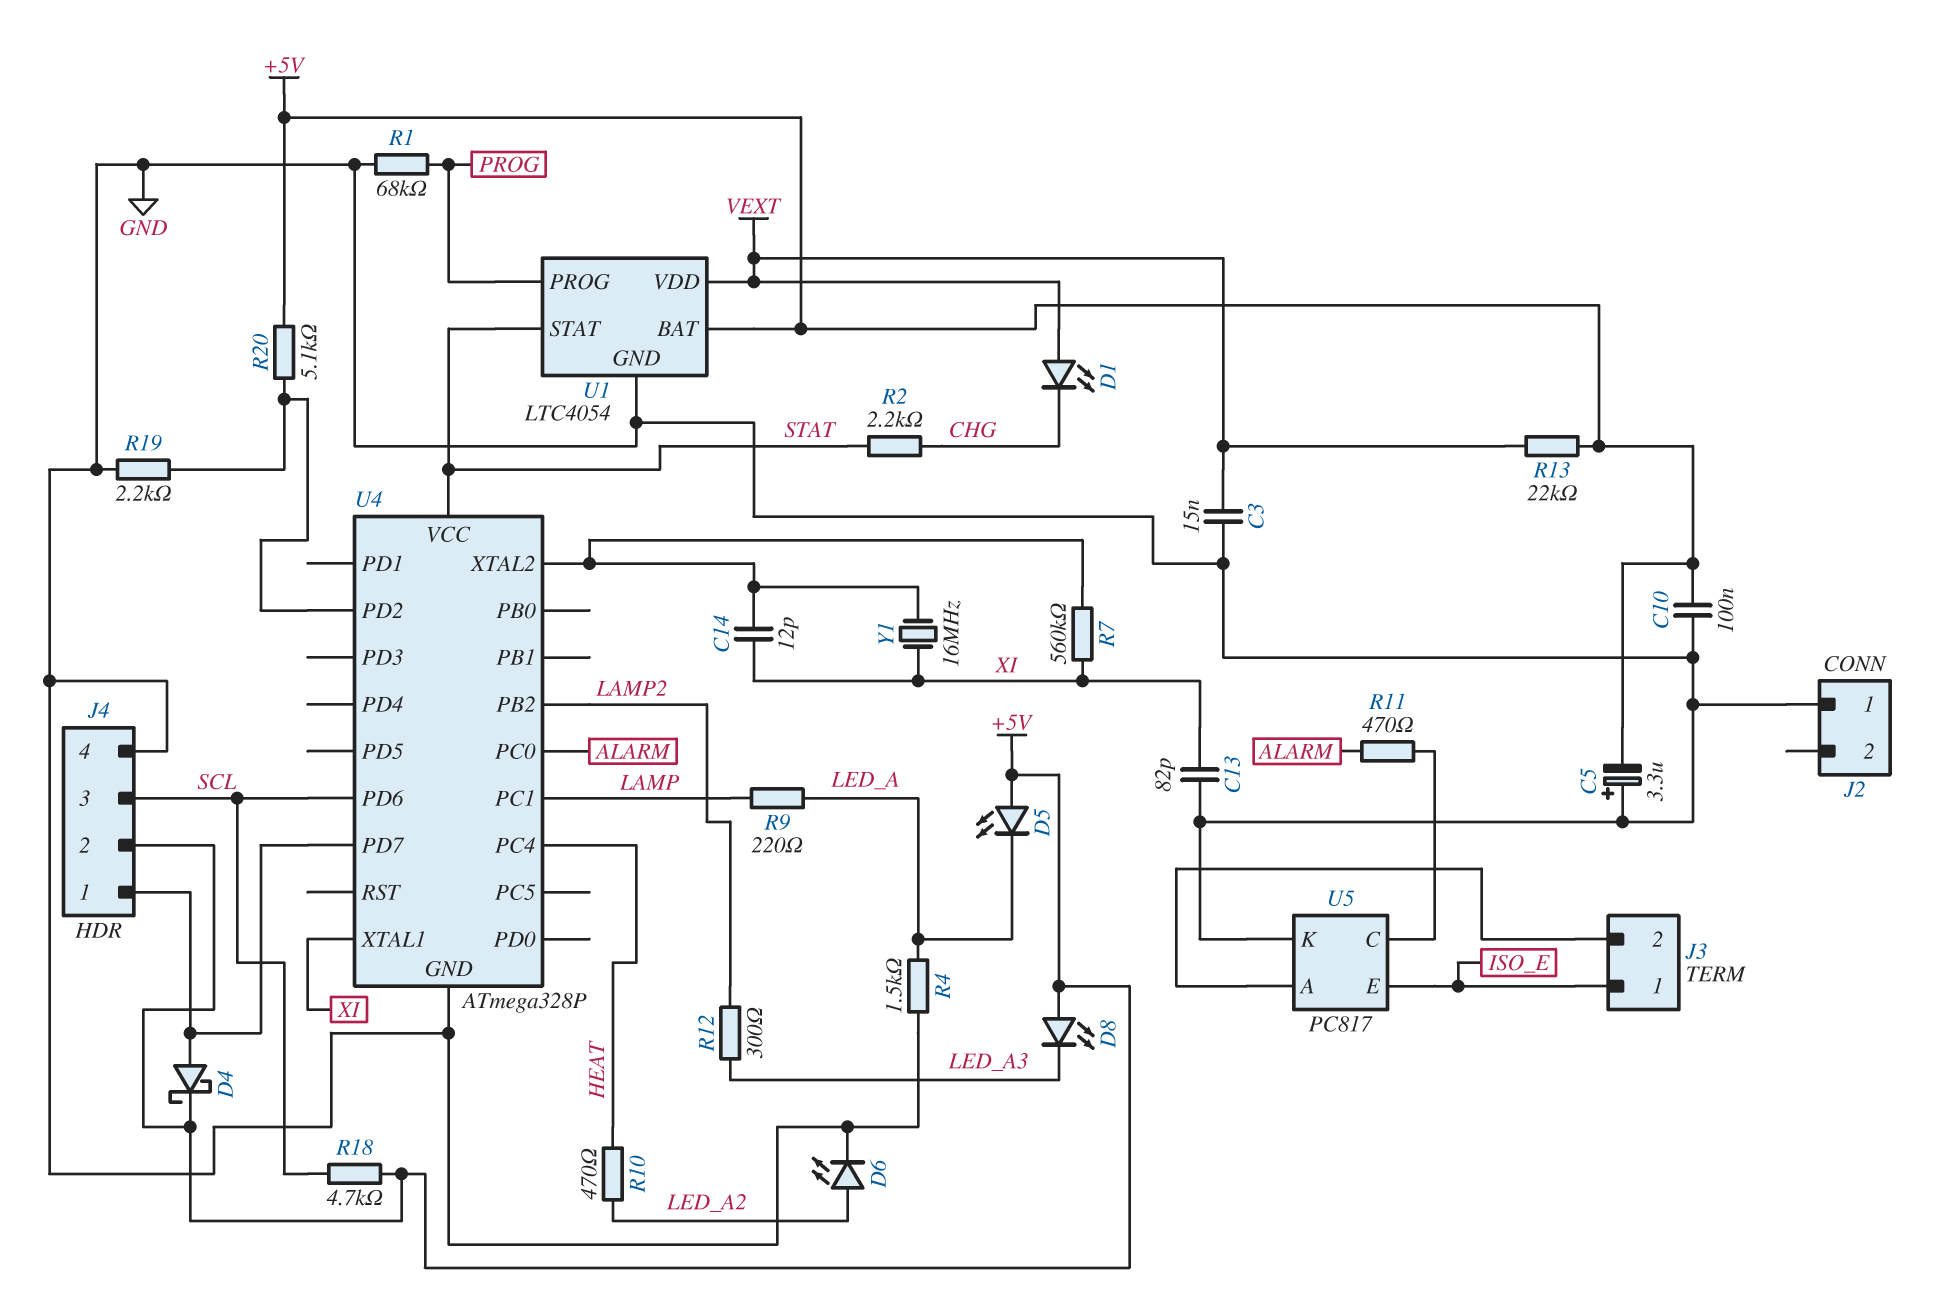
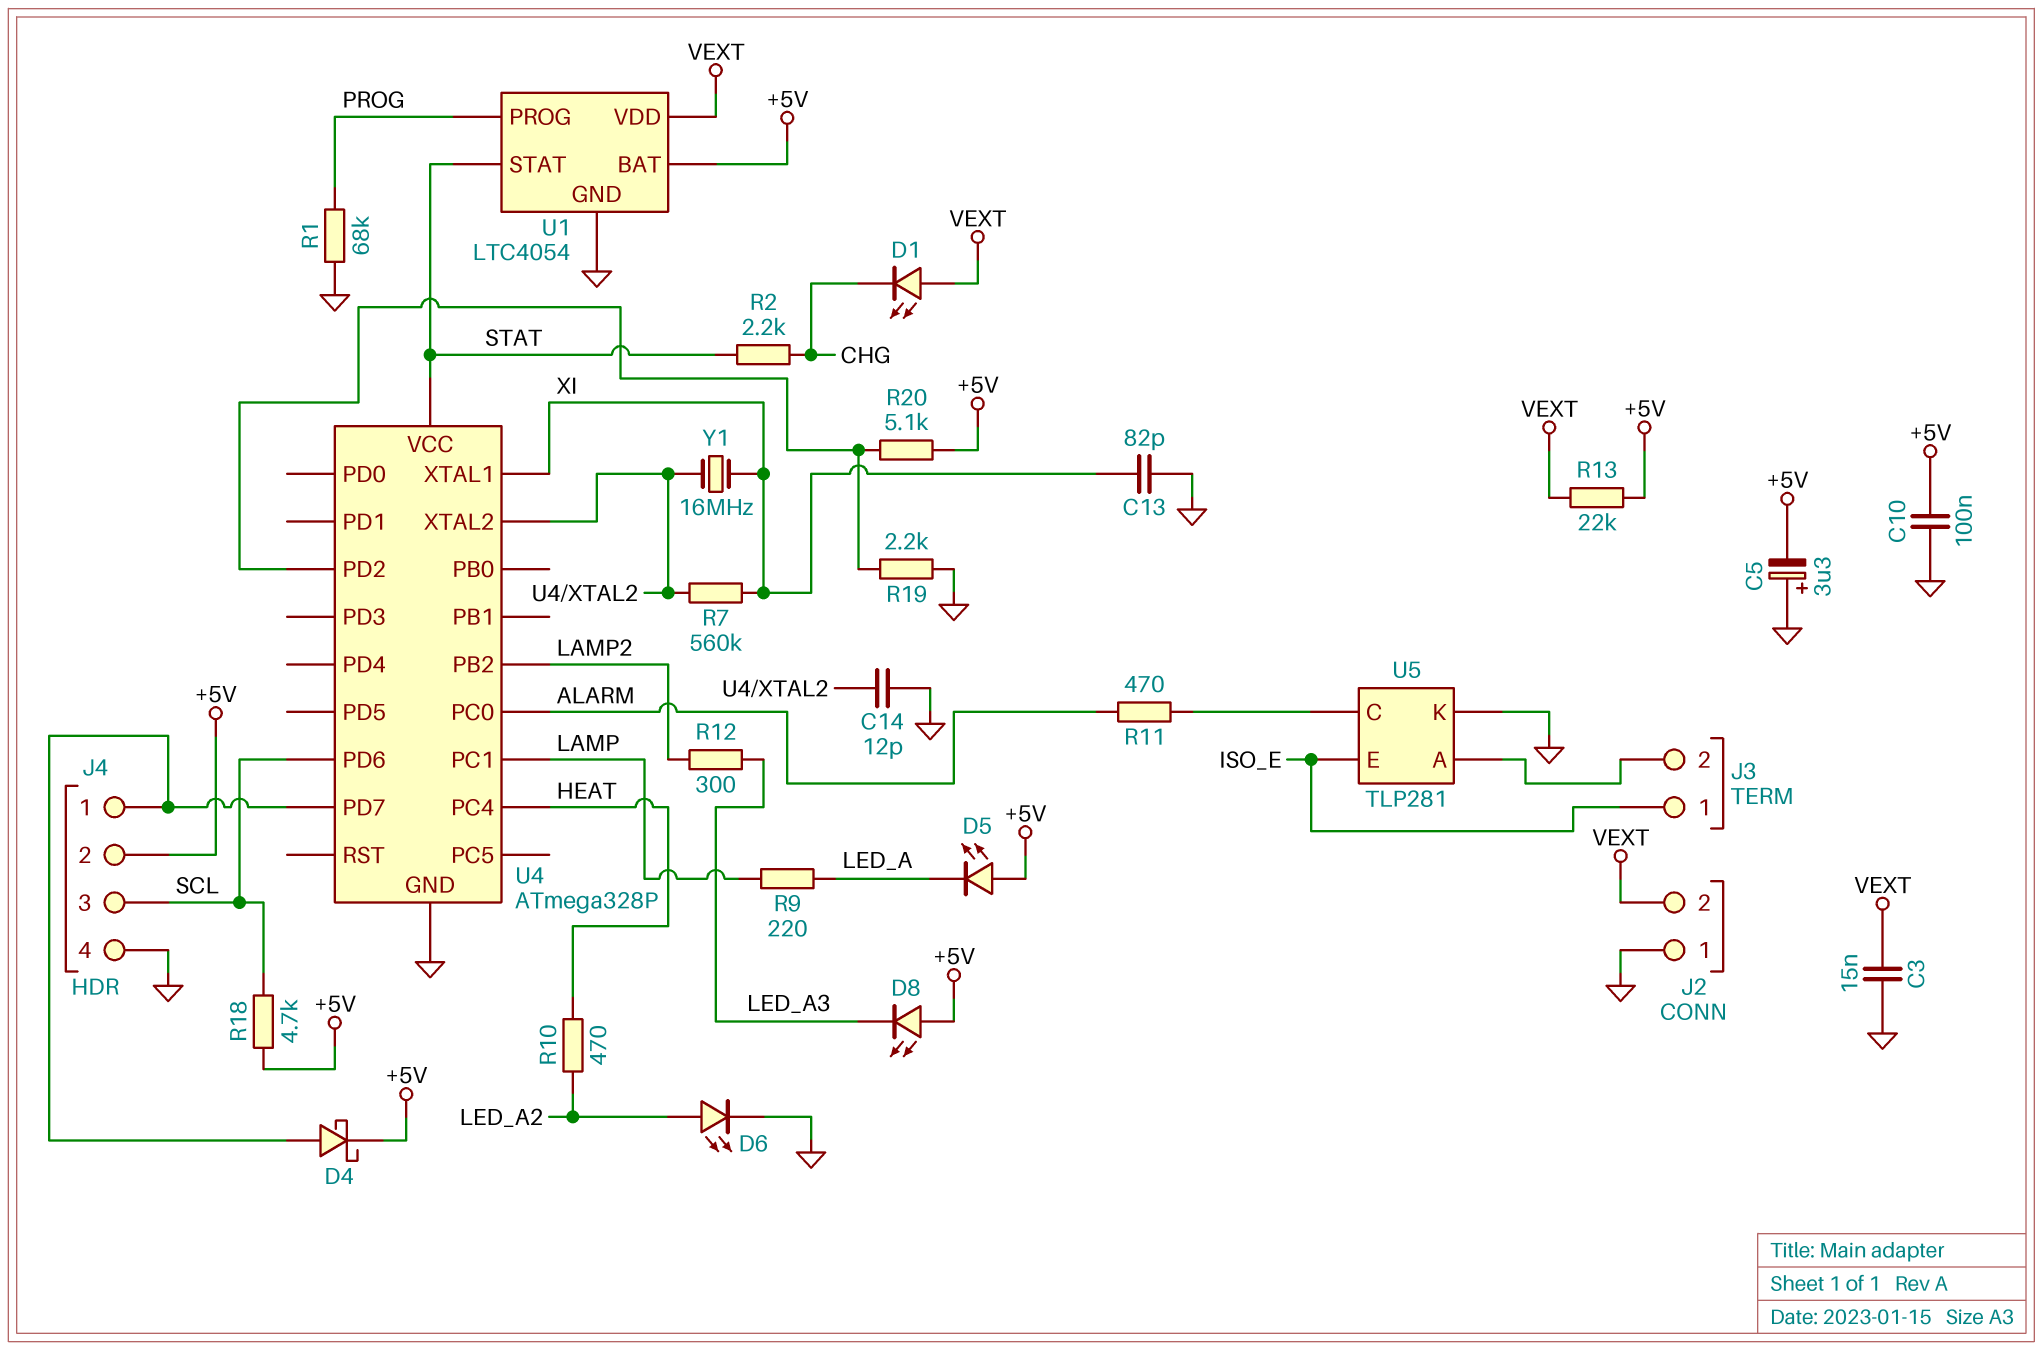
C14: 12pF (U4/XTAL2, XI) -> 12pF (GND, U4/XTAL2)
J2 pin 2: none -> VEXT
R4: 1.5k (GND, LED_A) -> none
U5: PC817 -> TLP281

